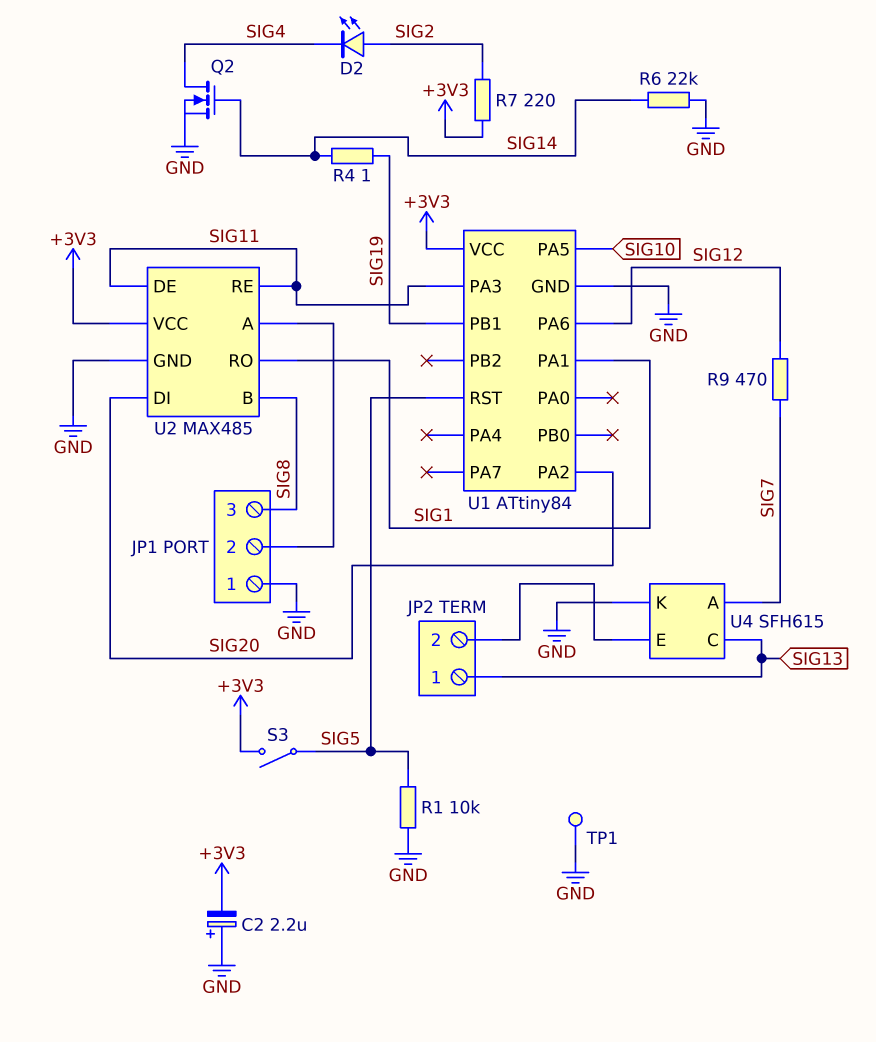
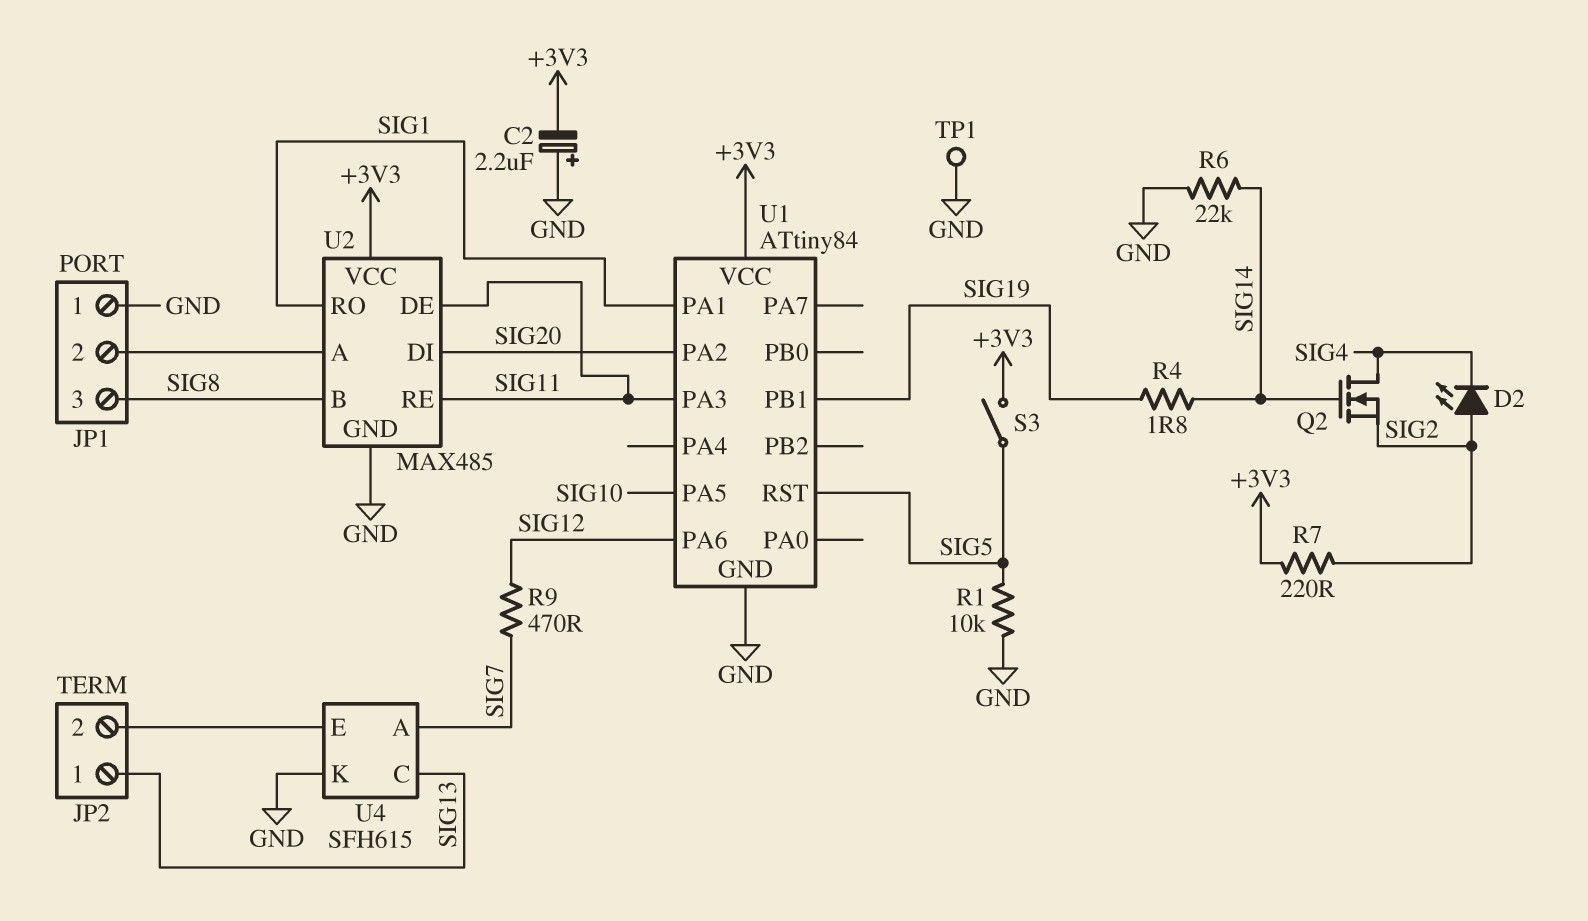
Q2: NMOS (G SIG14, D SIG4, S GND) -> NMOS (G SIG14, D SIG4, S SIG2)
R4: 1 (SIG14, SIG19) -> 1.8 (SIG14, SIG19)

